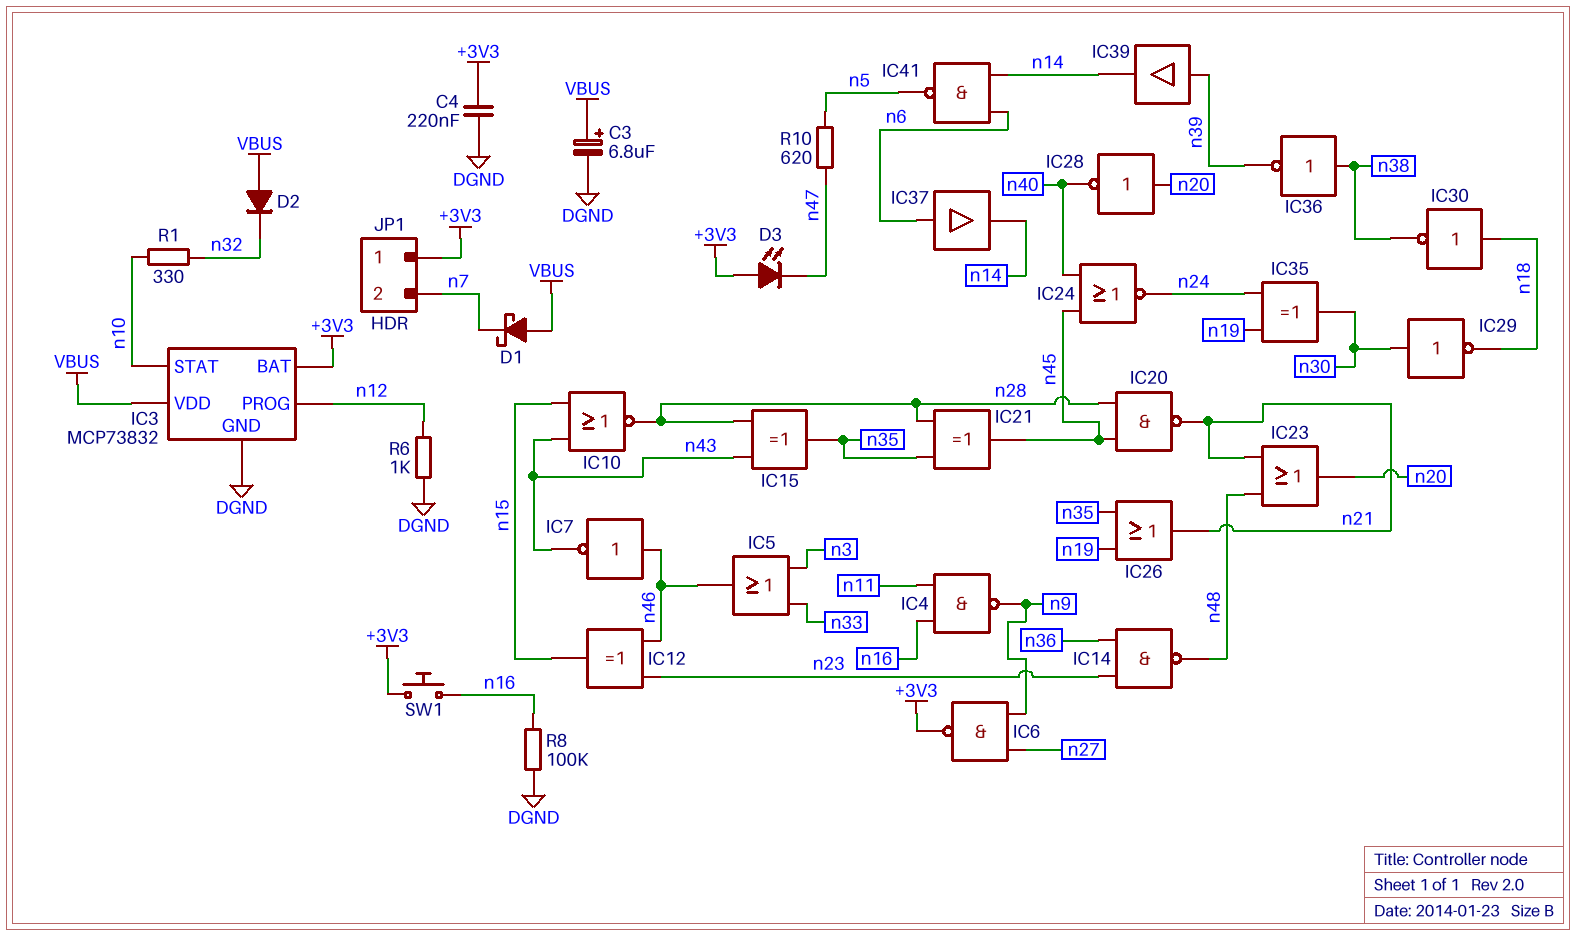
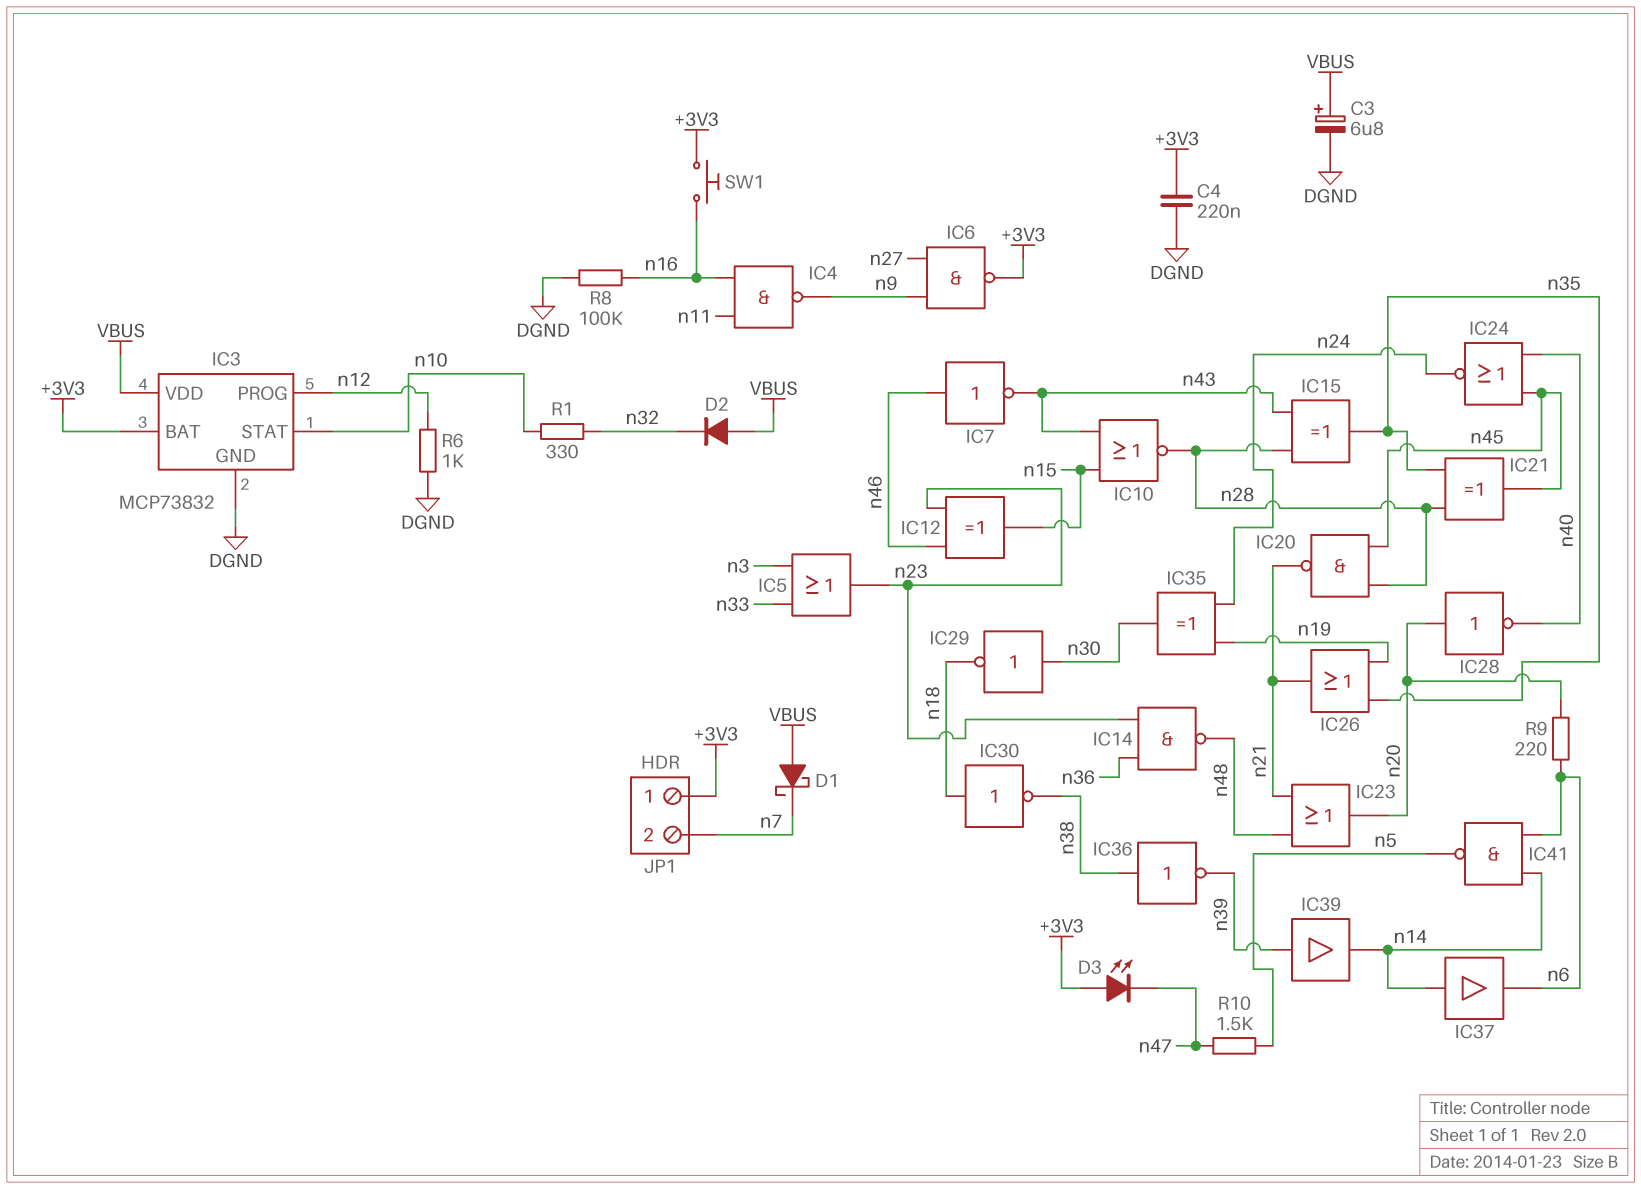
IC5: OR (in n3, in n33, out n46) -> OR (in n3, in n33, out n23)
IC37: buffer (in n6, out n14) -> buffer (in n14, out n6)
R9: none -> 220 (n6, n20)
R10: 620 (n5, n47) -> 1.5k (n5, n47)

